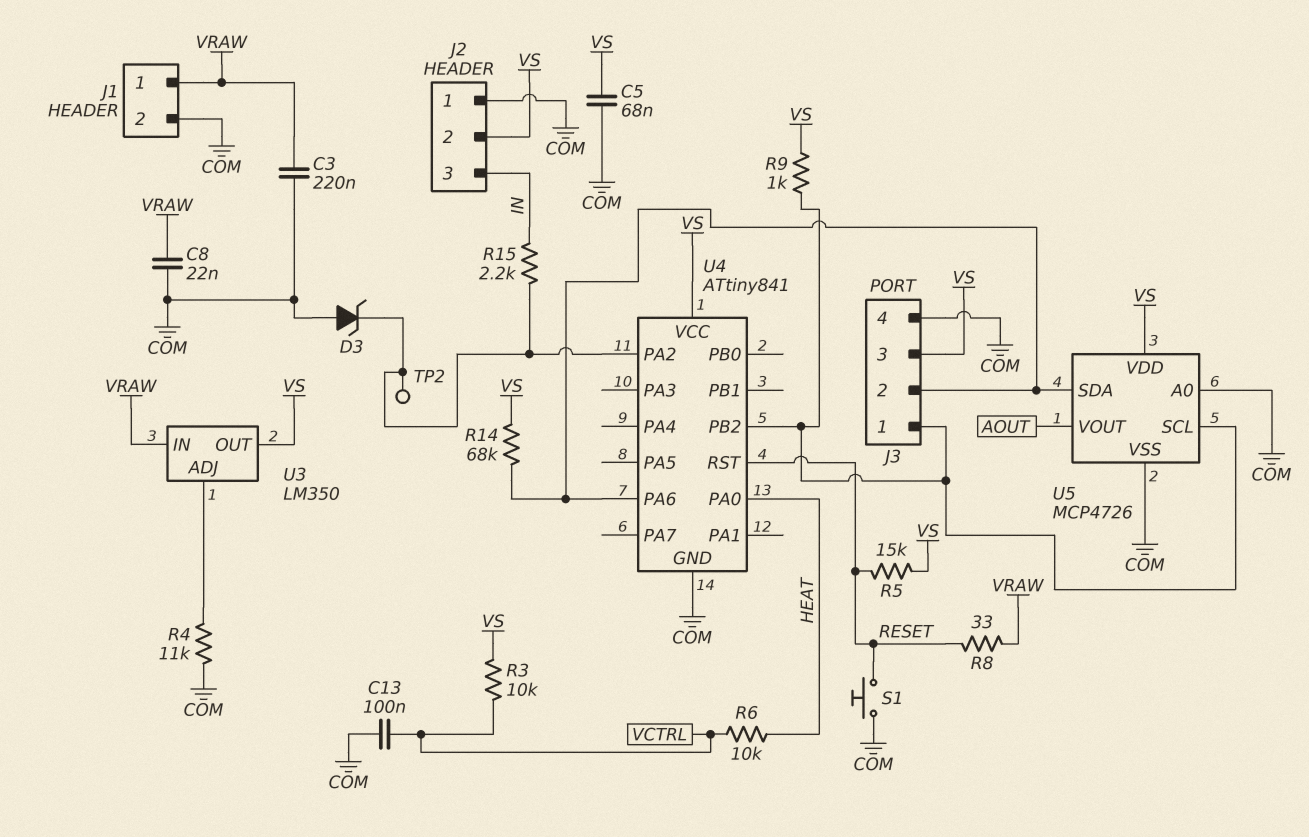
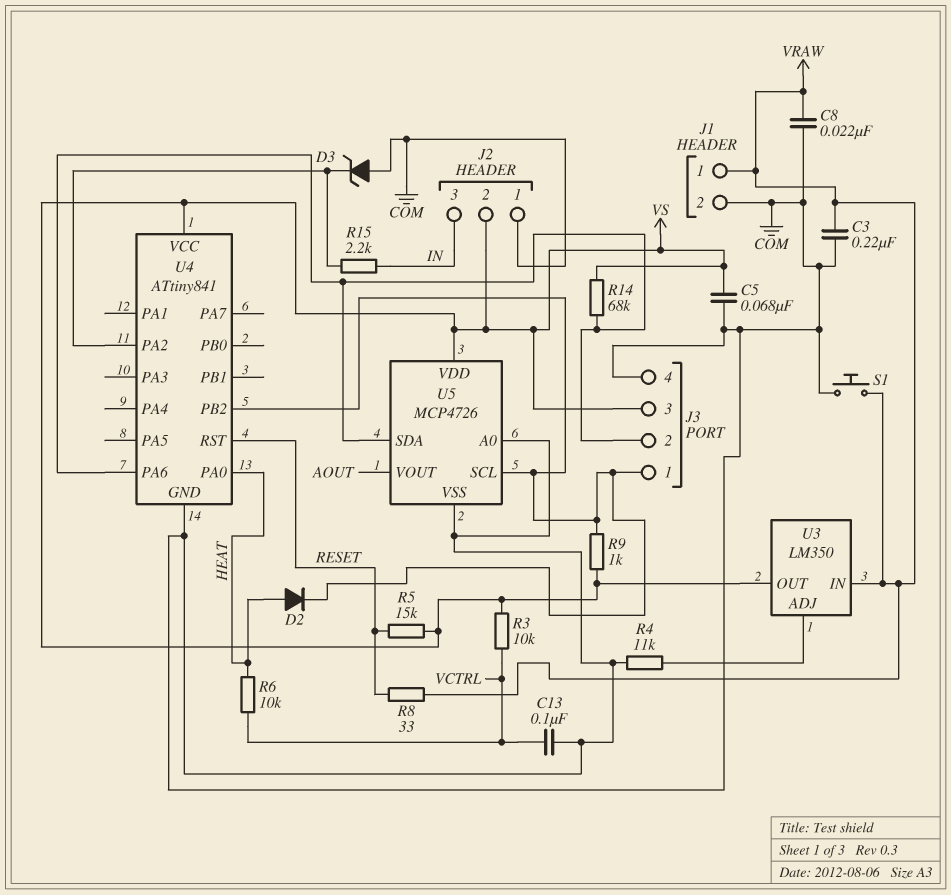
D2: none -> diode (A HEAT, K J3/1)
S1: button (COM, RESET) -> button (COM, VRAW)
TP2: test point (U4/PA2) -> none

